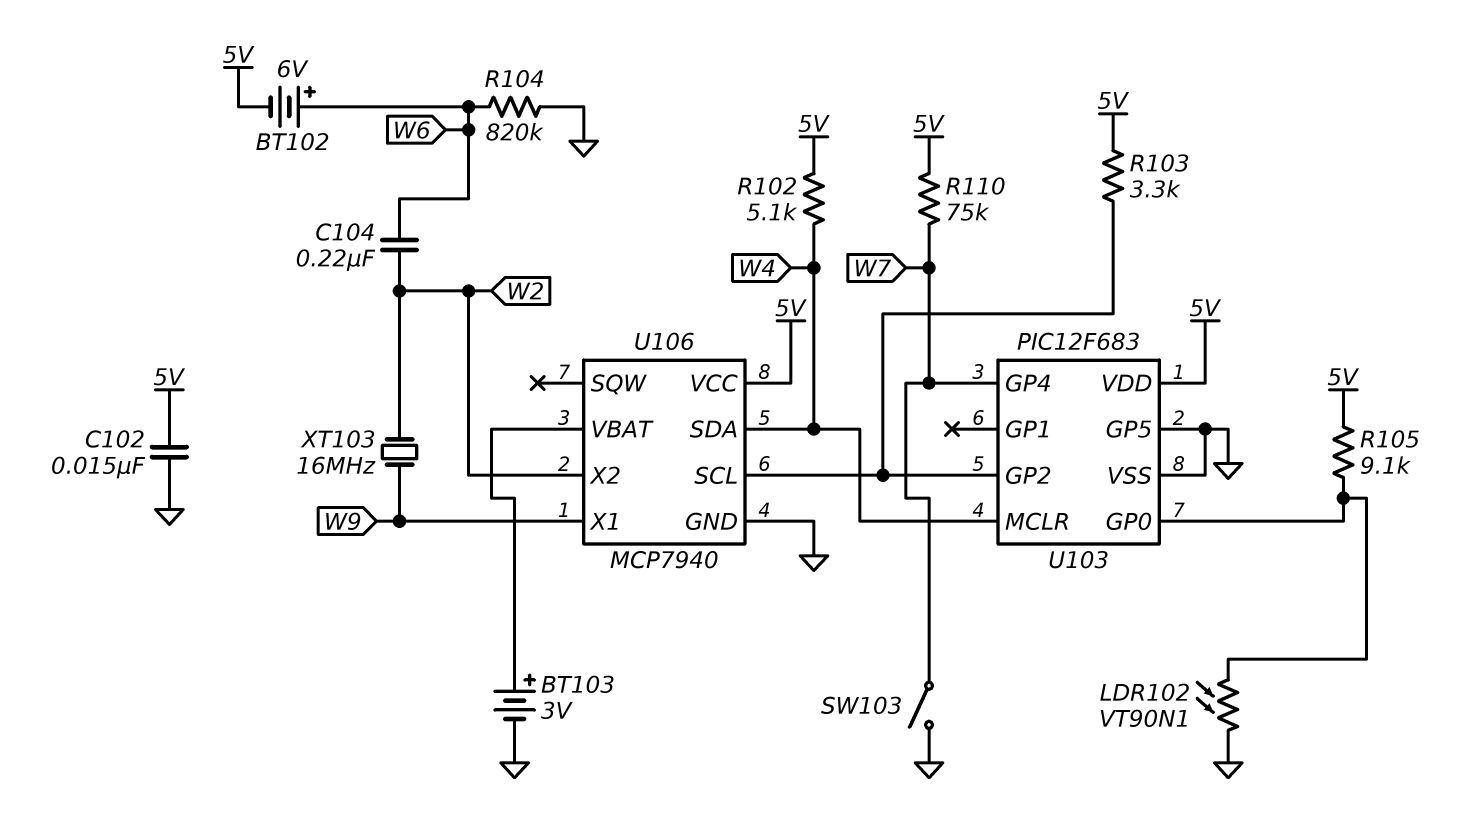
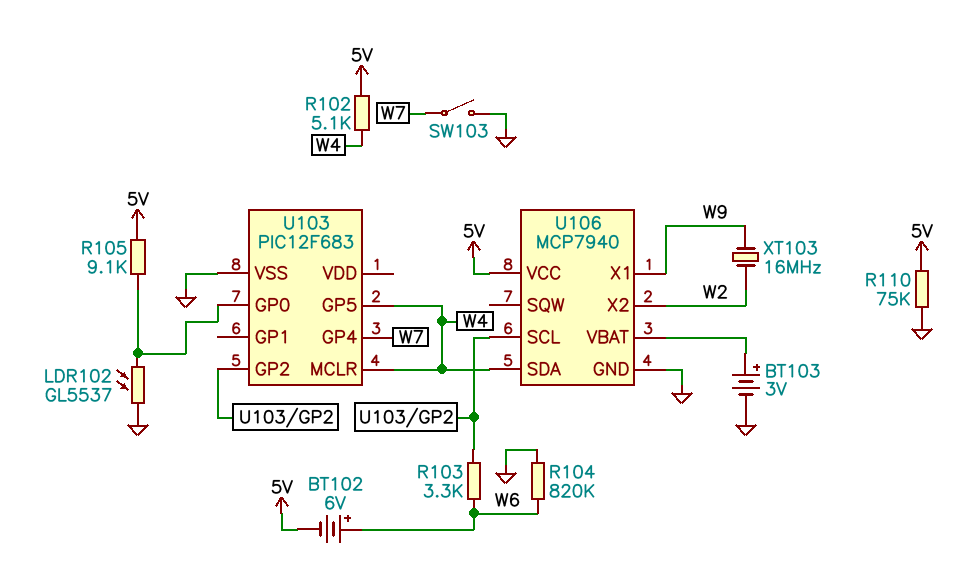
C102: 15nF (5V, GND) -> none
C104: 220nF (W2, W6) -> none
LDR102: VT90N1 (GND, U103/GP0) -> GL5537 (GND, U103/GP0)
R103: 3.3k (5V, U103/GP2) -> 3.3k (U103/GP2, W6)
R110: 75k (5V, W7) -> 75k (5V, GND)
U103 pin GP5: GND -> W4
U103 pin VDD: 5V -> none

